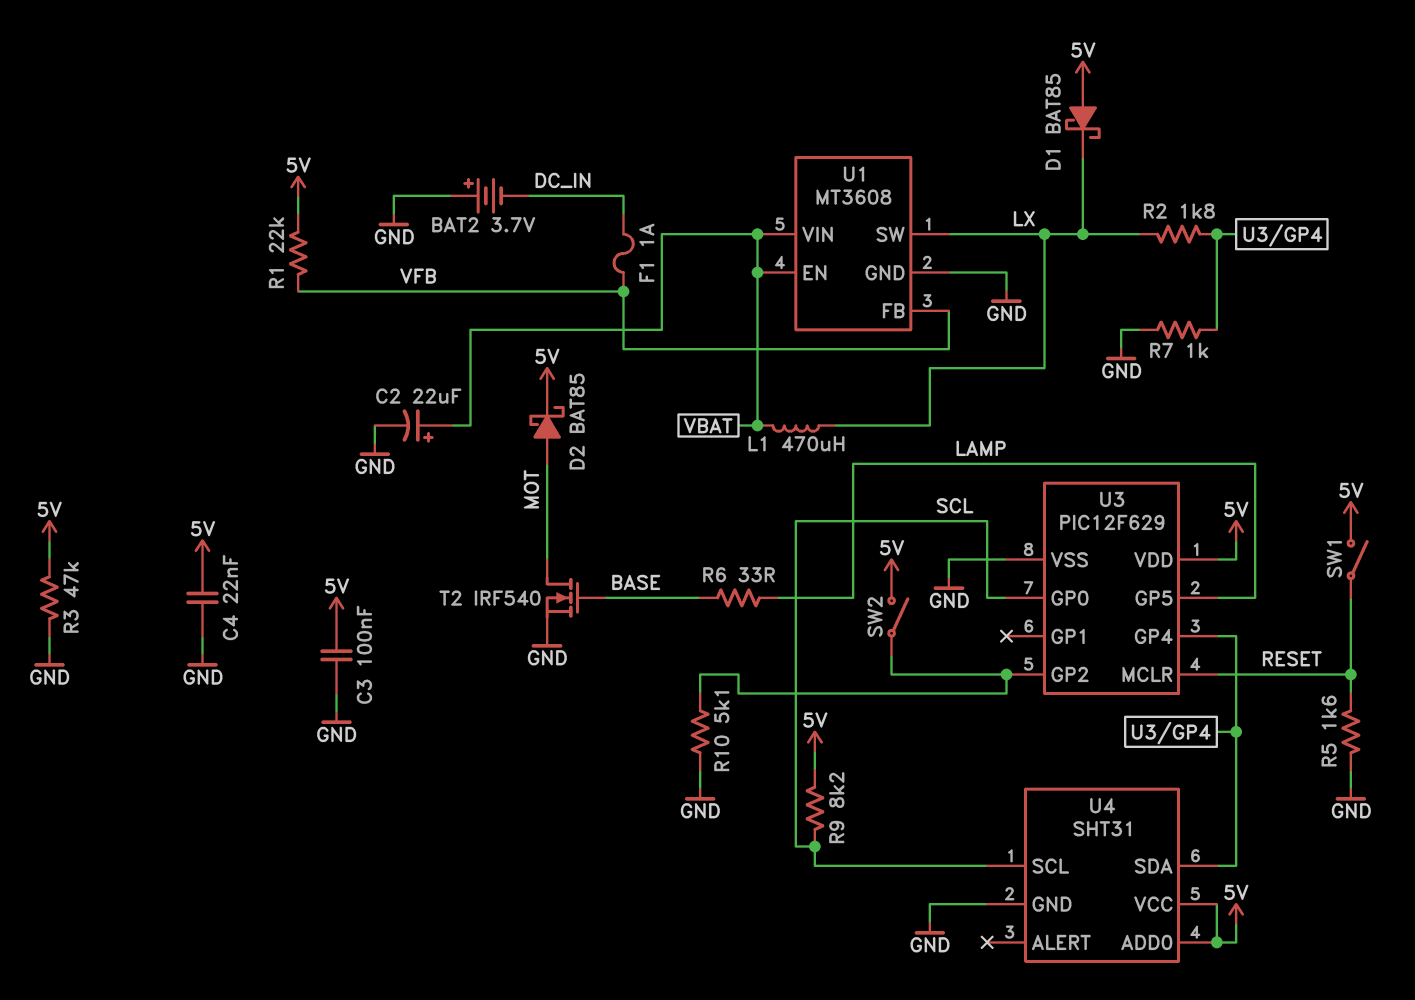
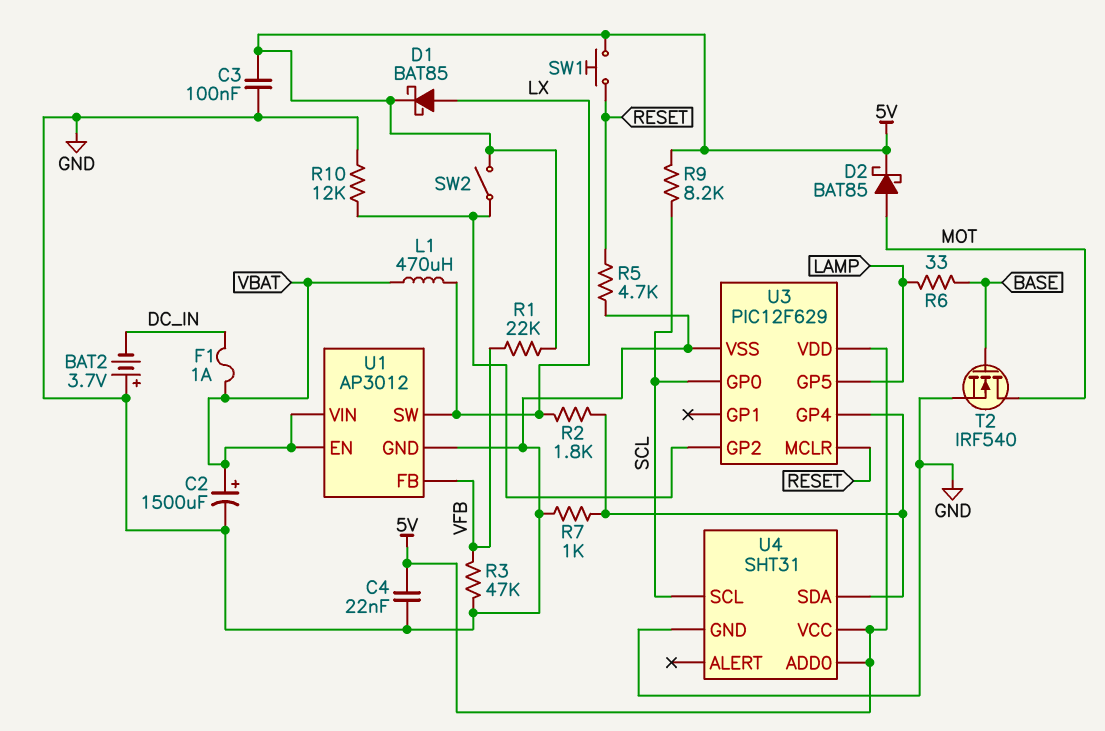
C2: 22uF (plus VBAT, minus GND) -> 1500uF (plus VBAT, minus GND)
D1: schottky BAT85 (A 5V, K LX) -> schottky BAT85 (A LX, K 5V)
F1: 1A (DC_IN, VFB) -> 1A (DC_IN, VBAT)
R3: 47k (5V, GND) -> 47k (GND, VFB)
R5: 1.6k (GND, RESET) -> 4.7k (GND, RESET)
R10: 5.1k (GND, U3/GP2) -> 12k (GND, U3/GP2)
SW1: switch (5V, RESET) -> button (5V, RESET)
U1: MT3608 -> AP3012

